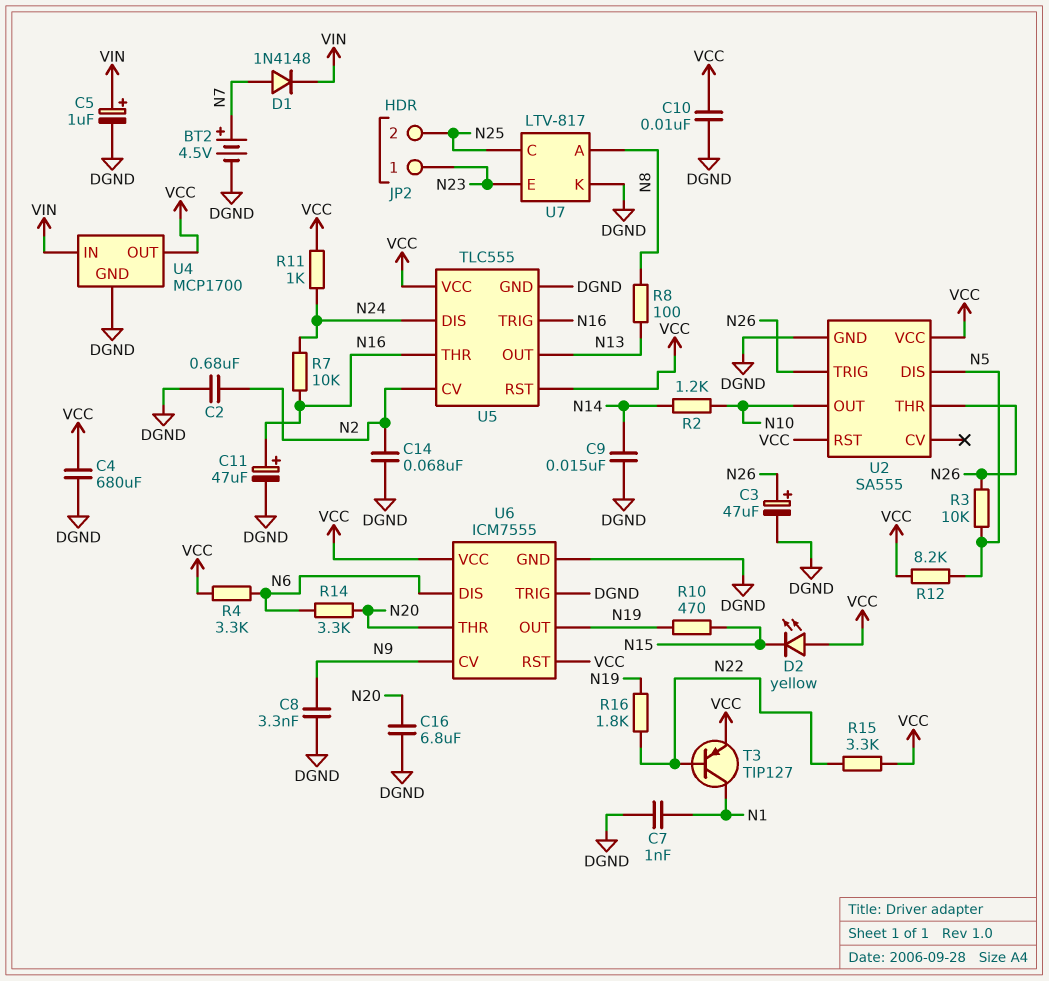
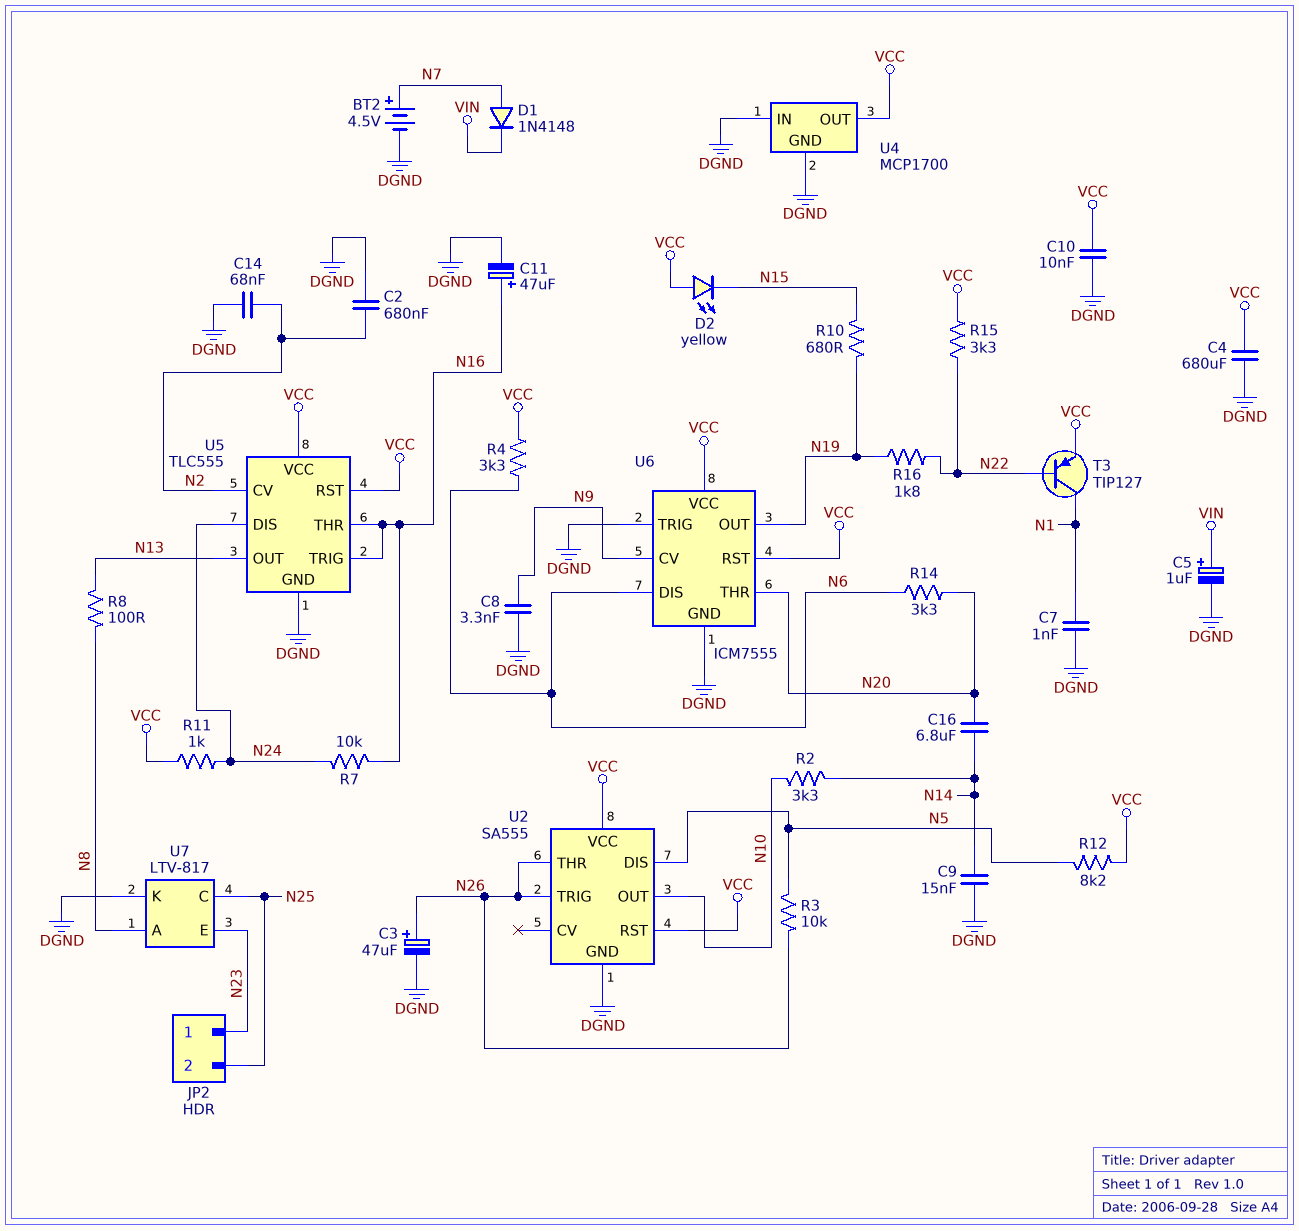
C16: 6.8uF (DGND, N20) -> 6.8uF (N14, N20)
R2: 1.2k (N10, N14) -> 3.3k (N10, N14)
R10: 470 (N15, N19) -> 680 (N15, N19)
U4 pin IN: VIN -> DGND

